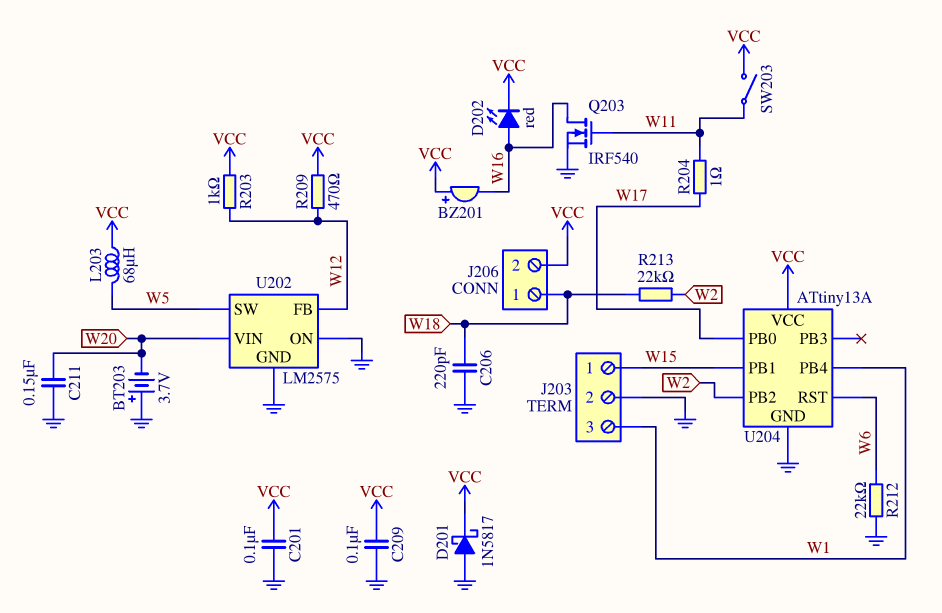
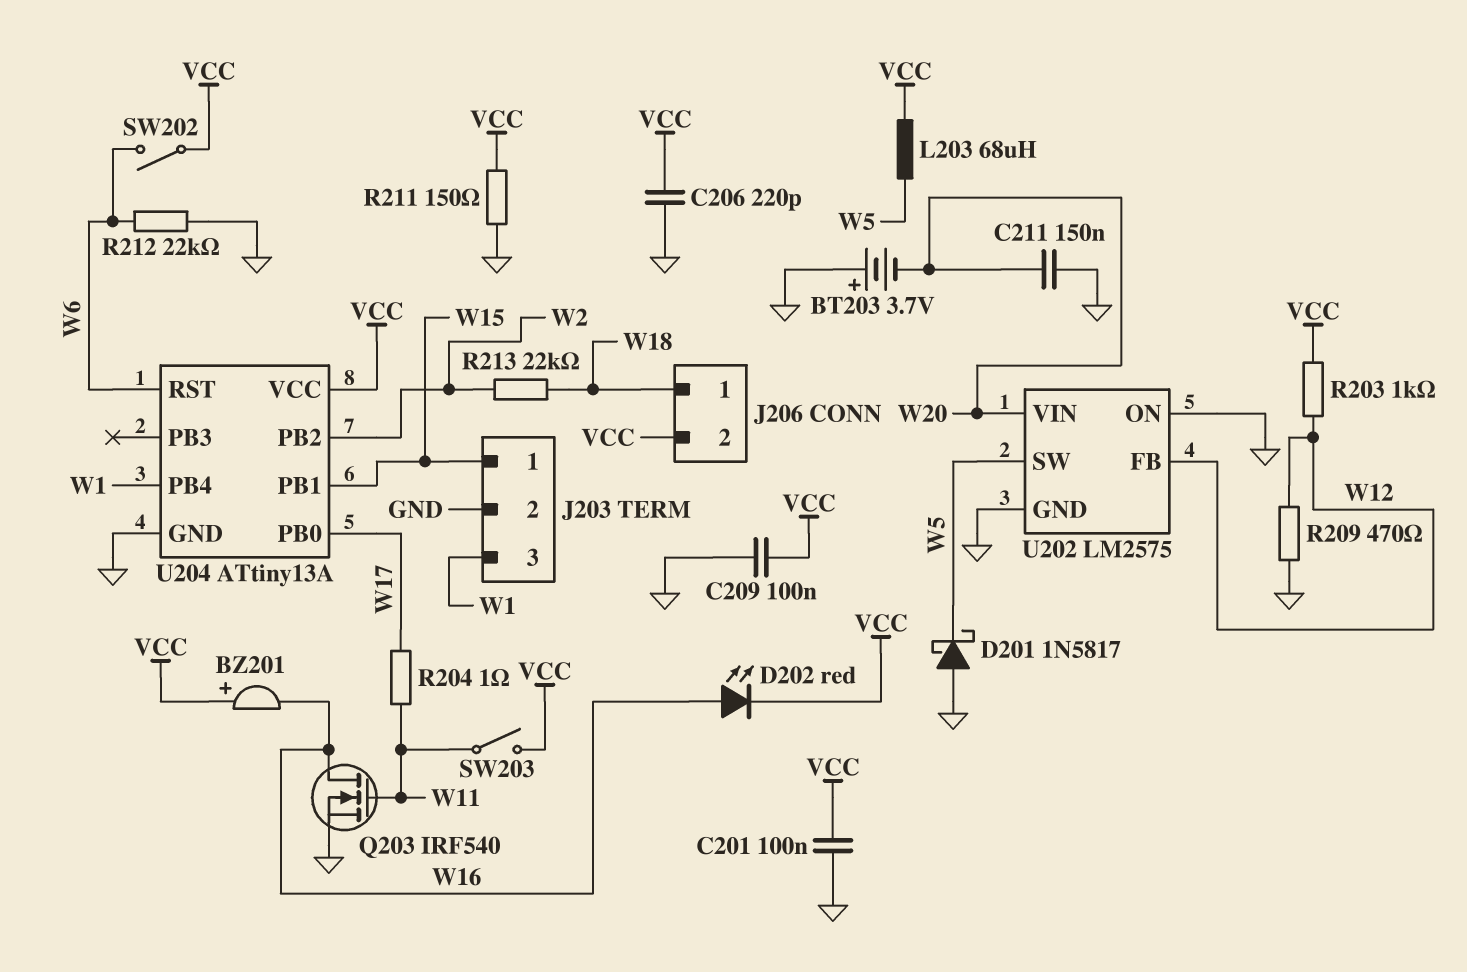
C206: 220pF (GND, W18) -> 220pF (GND, VCC)
D201: schottky 1N5817 (A GND, K VCC) -> schottky 1N5817 (A GND, K W5)
R209: 470 (VCC, W12) -> 470 (GND, W12)
R211: none -> 150 (GND, VCC)
SW202: none -> switch (VCC, W6)

